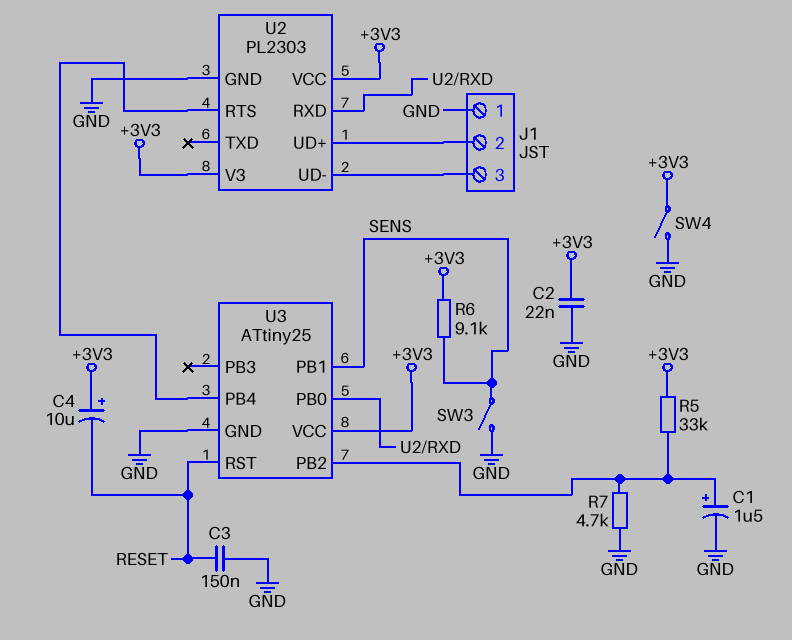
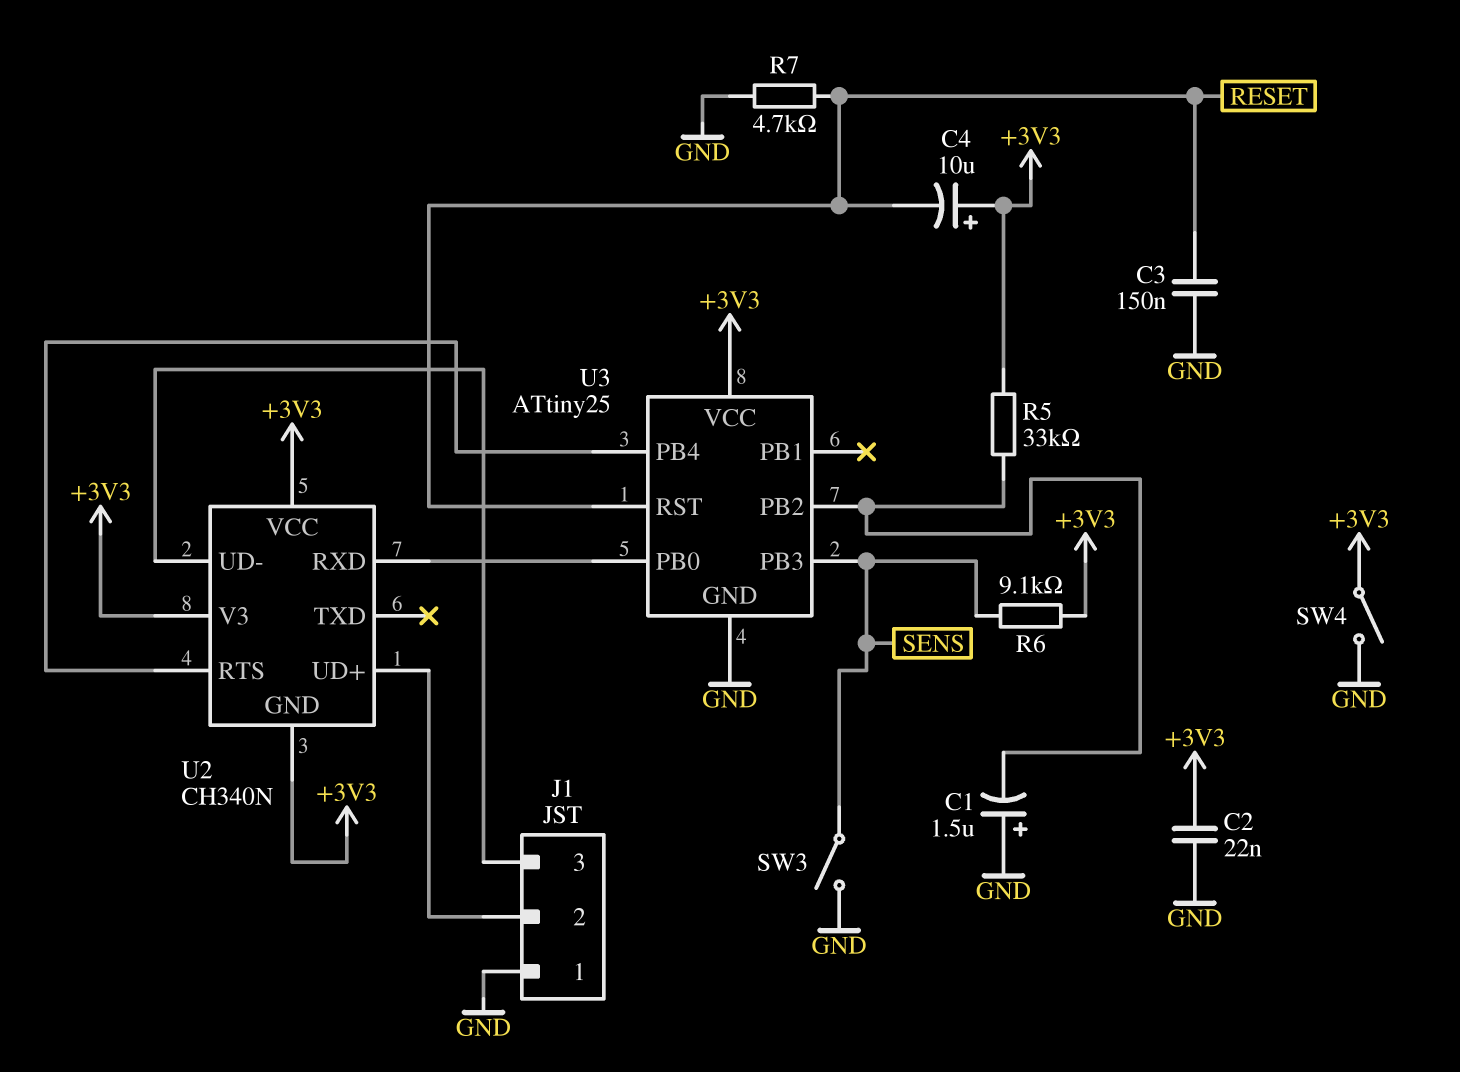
C1: 1.5uF (plus U3/PB2, minus GND) -> 1.5uF (plus GND, minus U3/PB2)
R7: 4.7k (GND, U3/PB2) -> 4.7k (GND, RESET)
U2: PL2303 -> CH340N
U2 pin GND: GND -> +3V3
U3 pin PB1: SENS -> none
U3 pin PB3: none -> SENS

